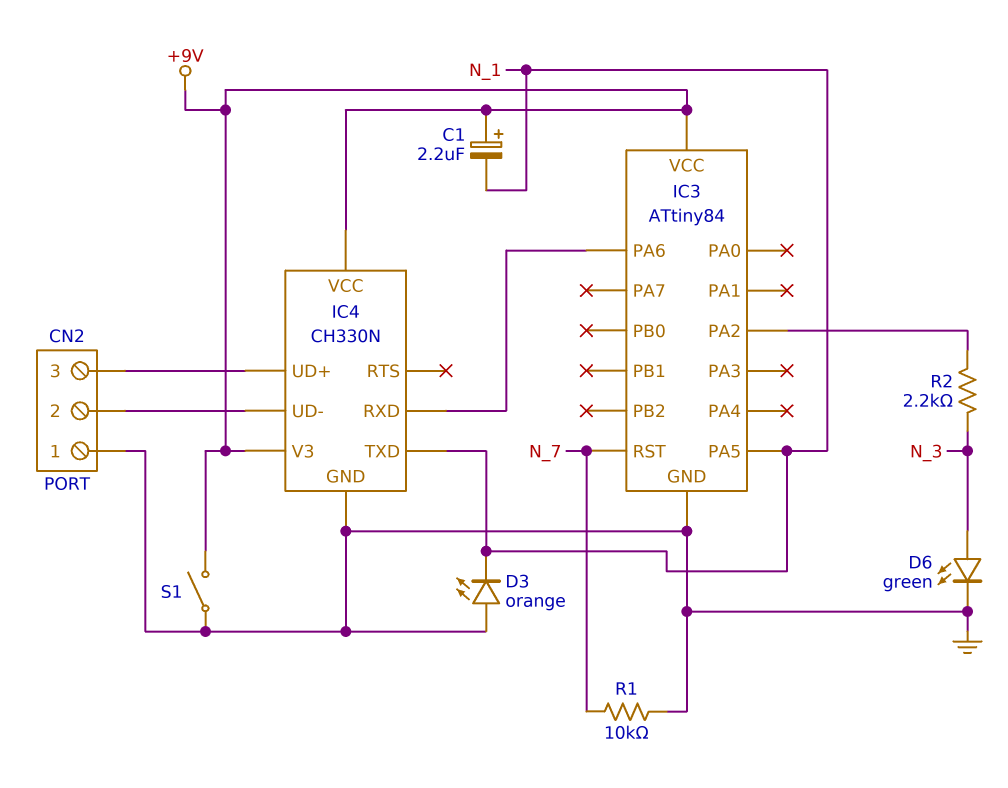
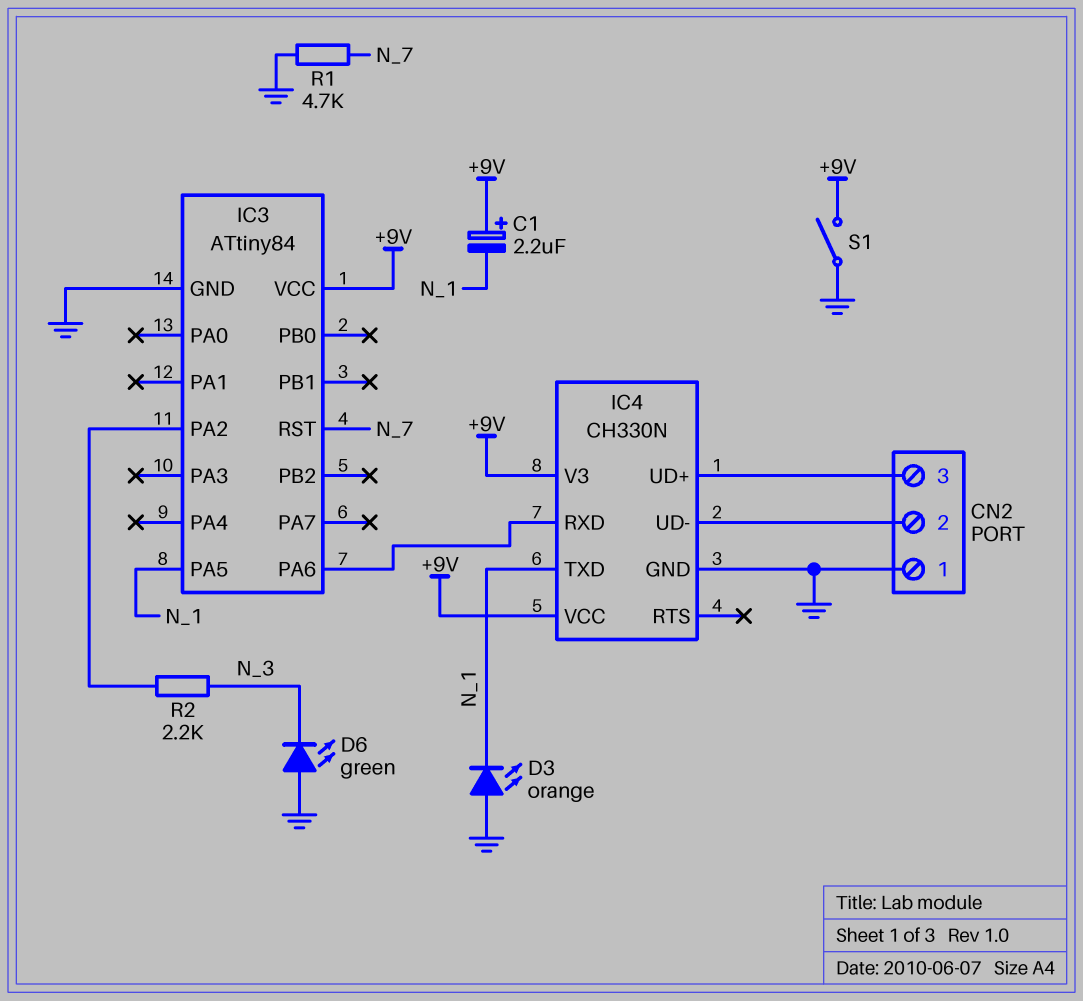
D6: LED green (A N_3, K GND) -> LED green (A GND, K N_3)
R1: 10k (GND, N_7) -> 4.7k (GND, N_7)

